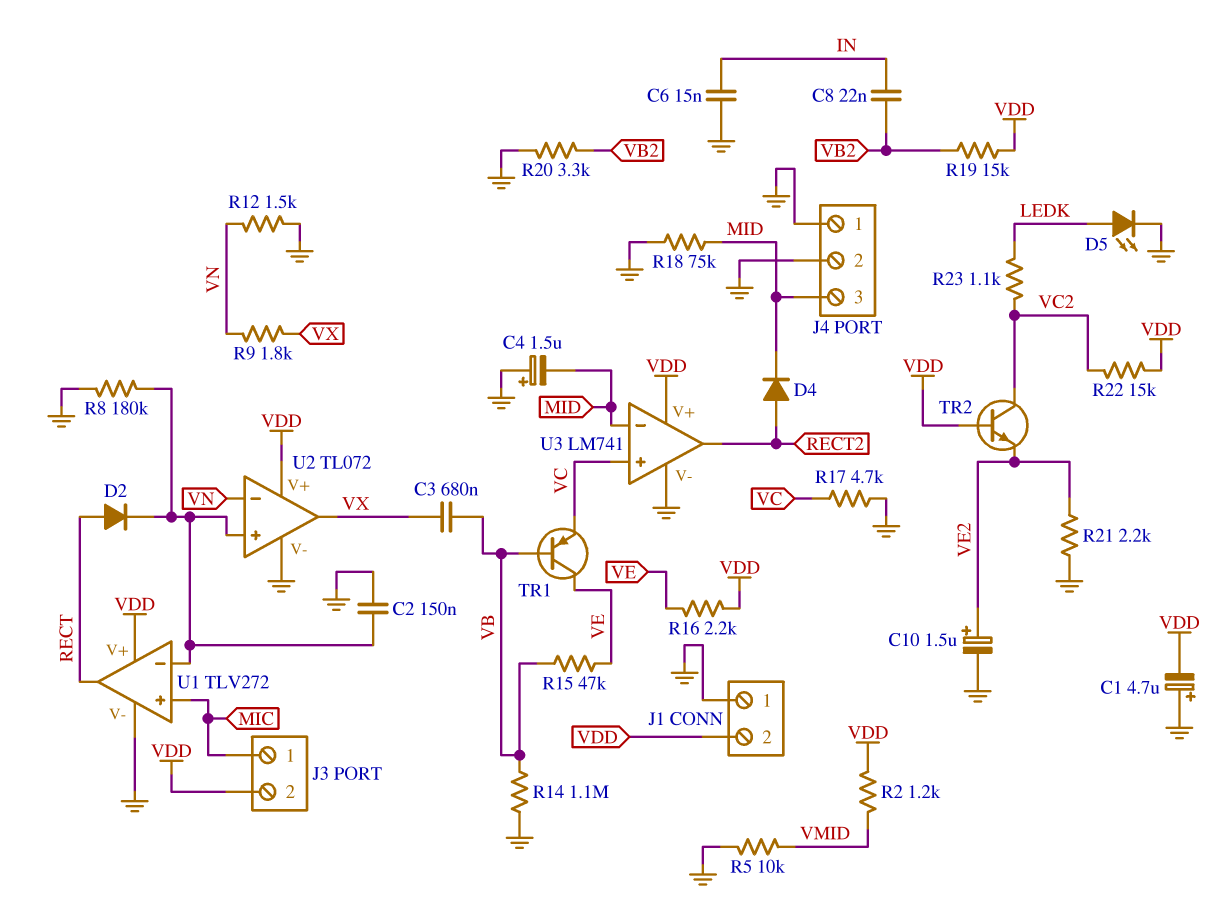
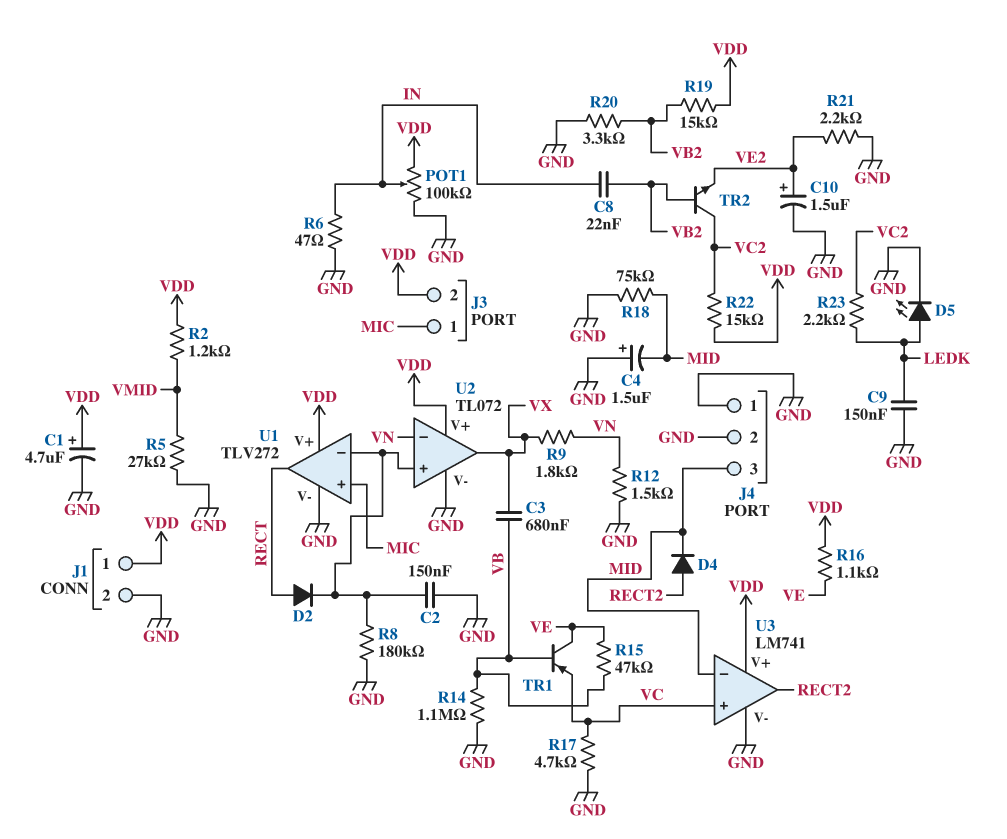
C1: 4.7uF (plus GND, minus VDD) -> 4.7uF (plus VDD, minus GND)
C6: 15nF (GND, IN) -> none
C9: none -> 150nF (GND, LEDK)
J1 pin 1: GND -> VDD
J1 pin 2: VDD -> GND
POT1: none -> 100k (GND, VDD, wiper IN)
R5: 10k (GND, VMID) -> 27k (GND, VMID)
R6: none -> 47 (GND, IN)
R16: 2.2k (VDD, VE) -> 1.1k (VDD, VE)
R23: 1.1k (LEDK, VC2) -> 2.2k (LEDK, VC2)
TR2: NPN (B VDD, C VC2, E VE2) -> NPN (B VB2, C VC2, E VE2)

